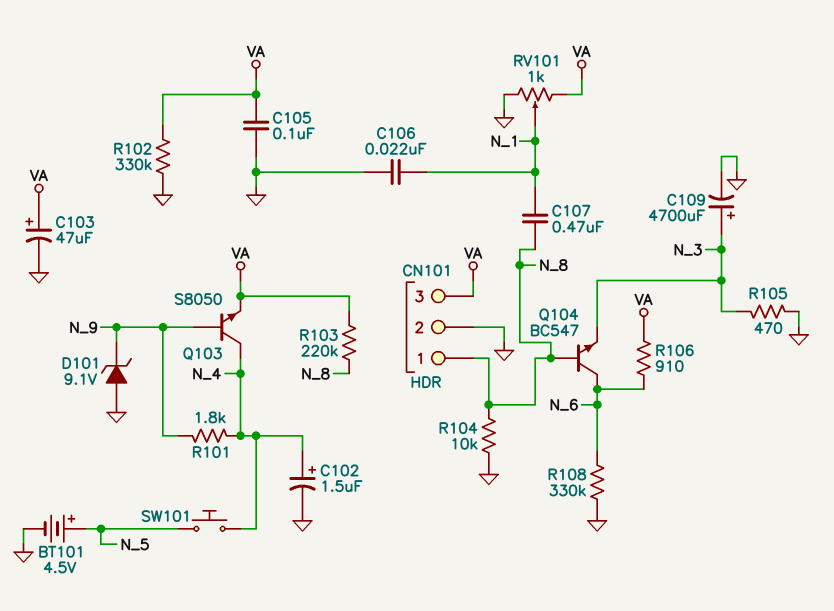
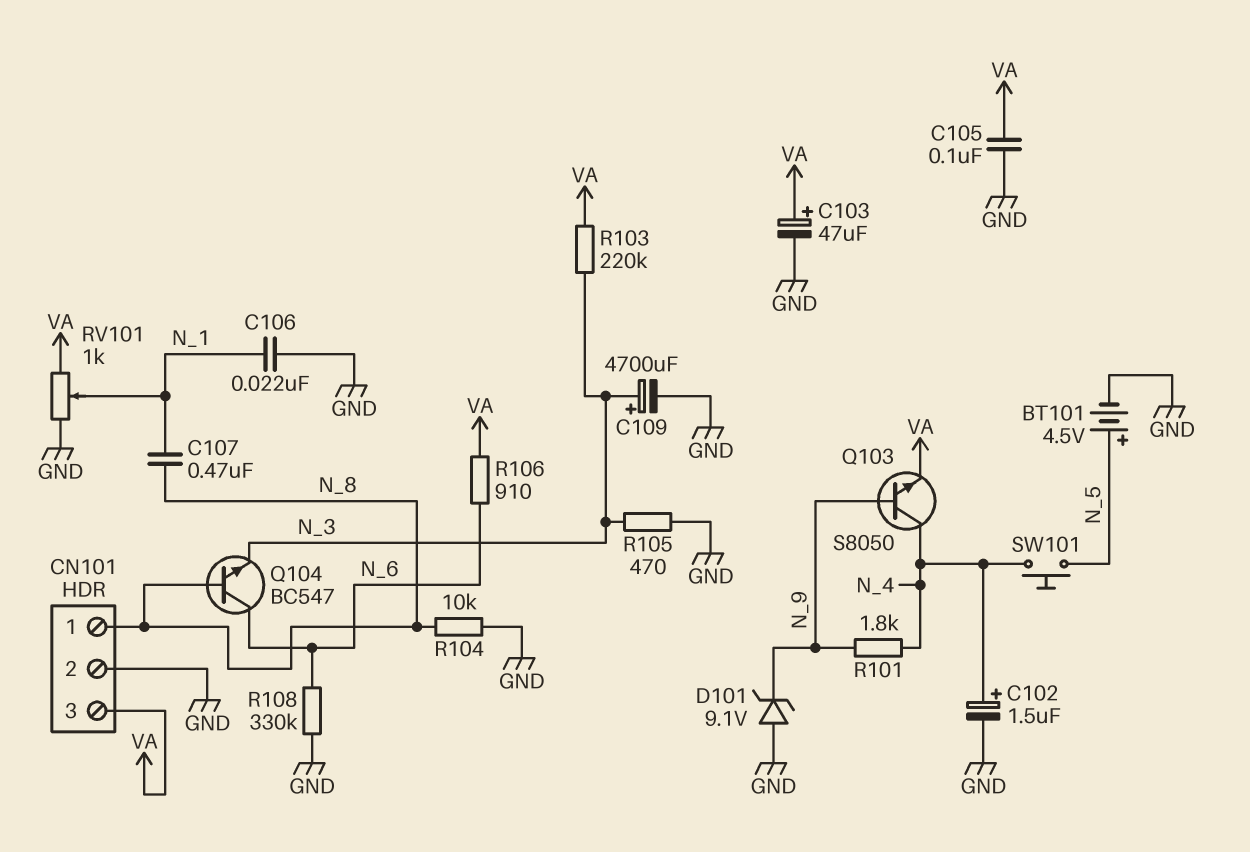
R102: 330k (GND, VA) -> none
R103: 220k (N_8, VA) -> 220k (N_3, VA)

